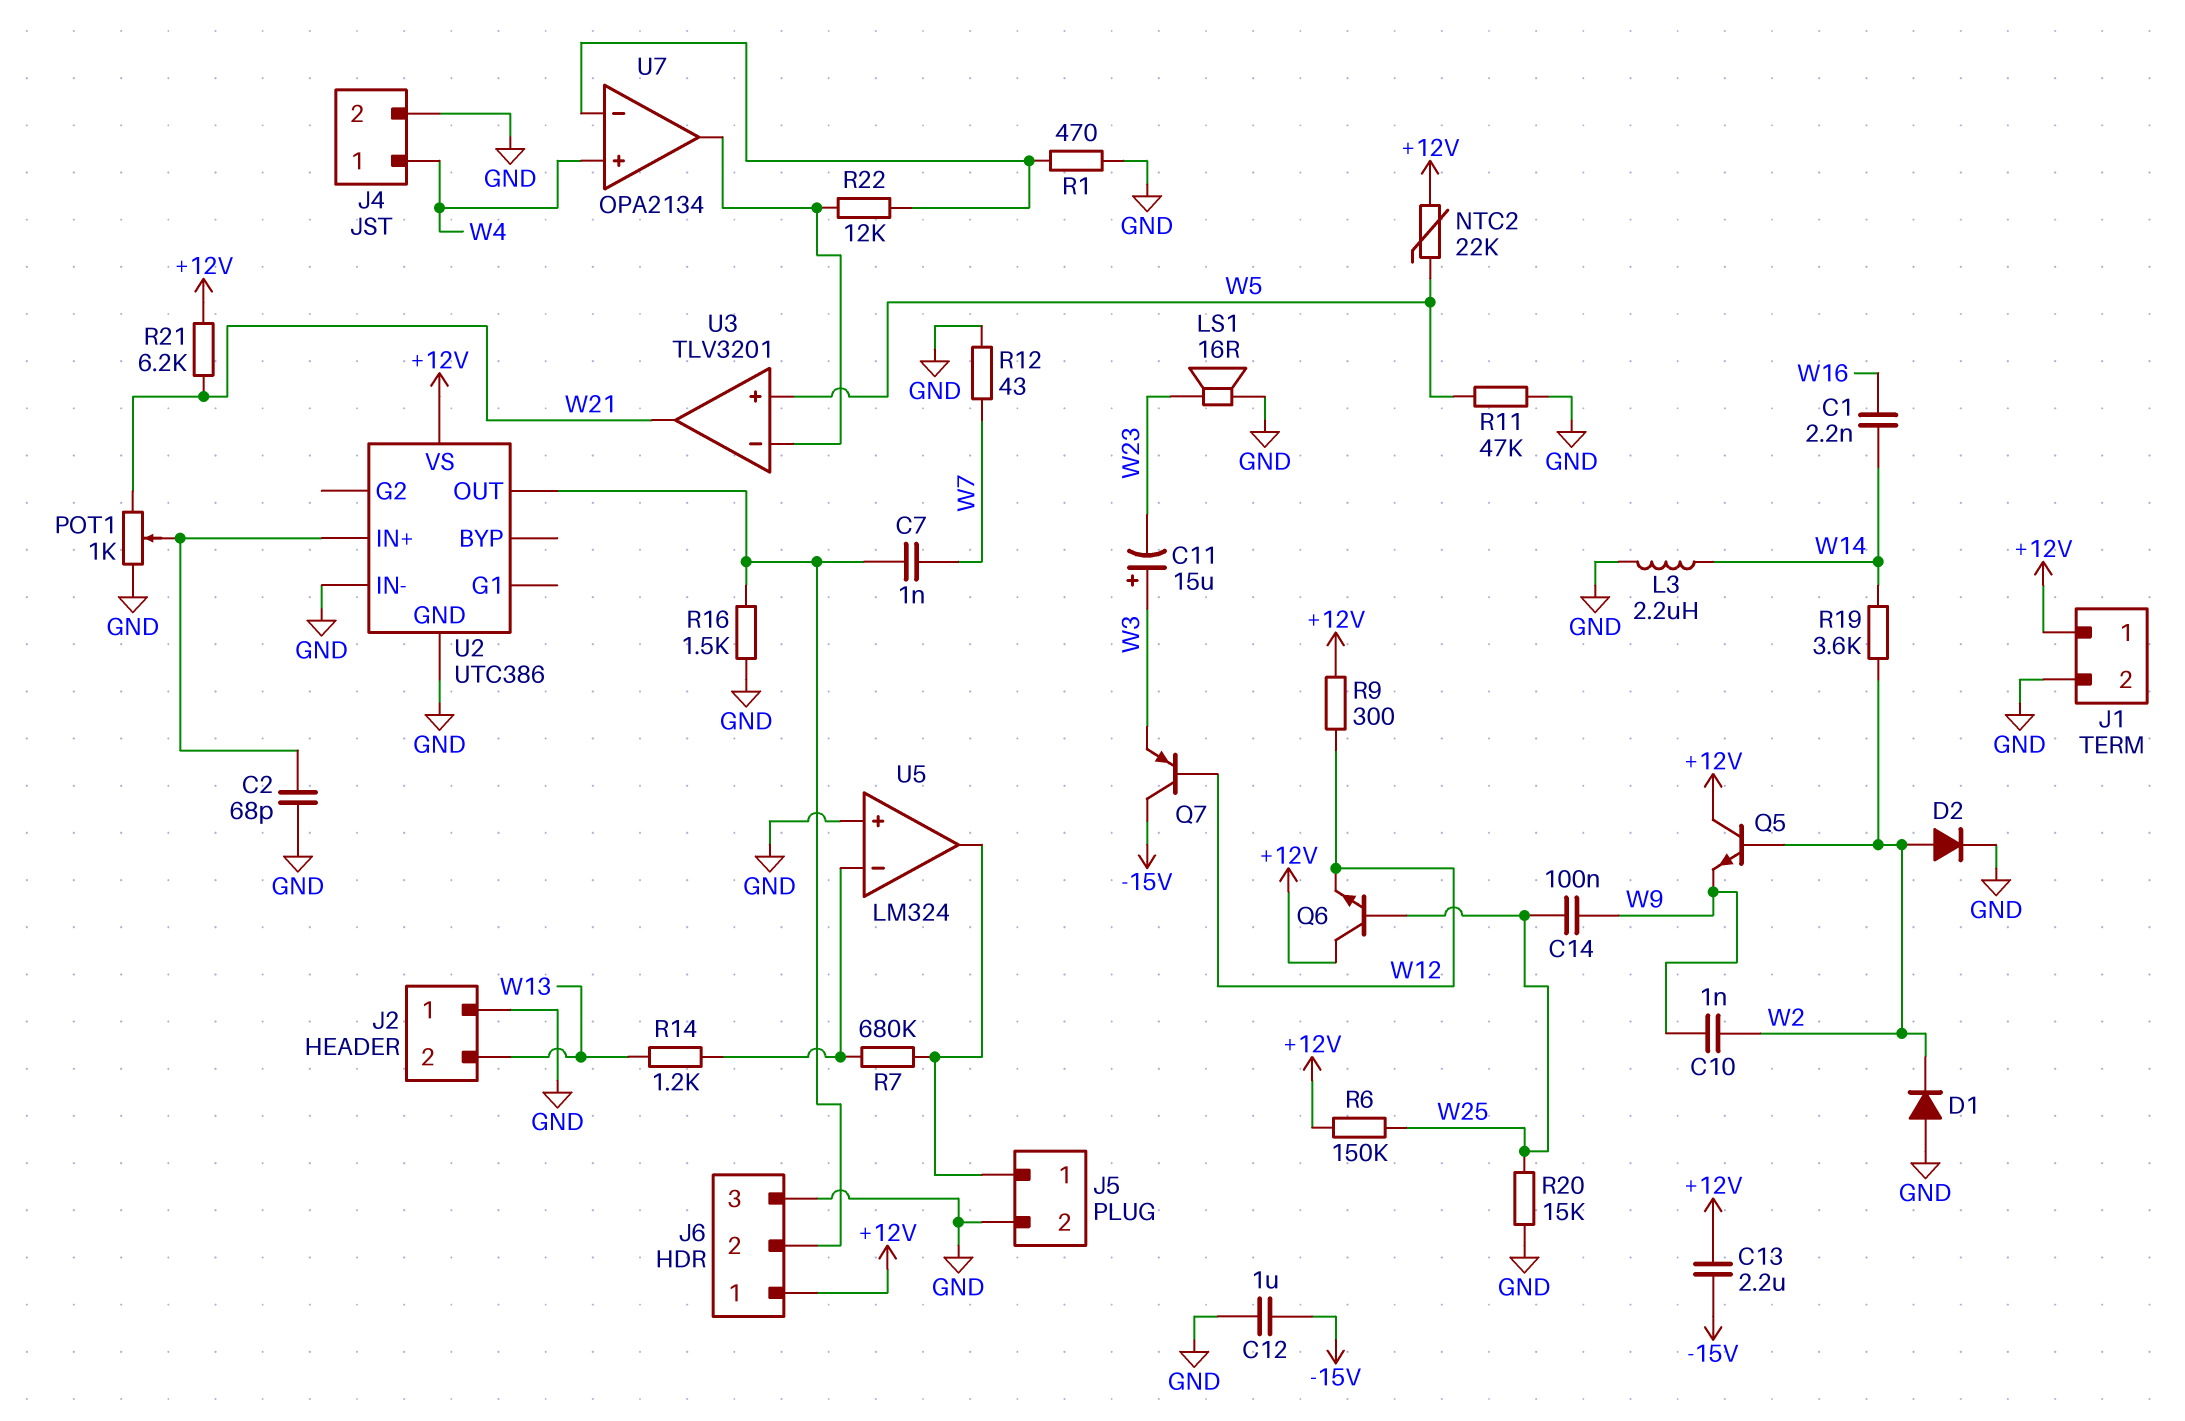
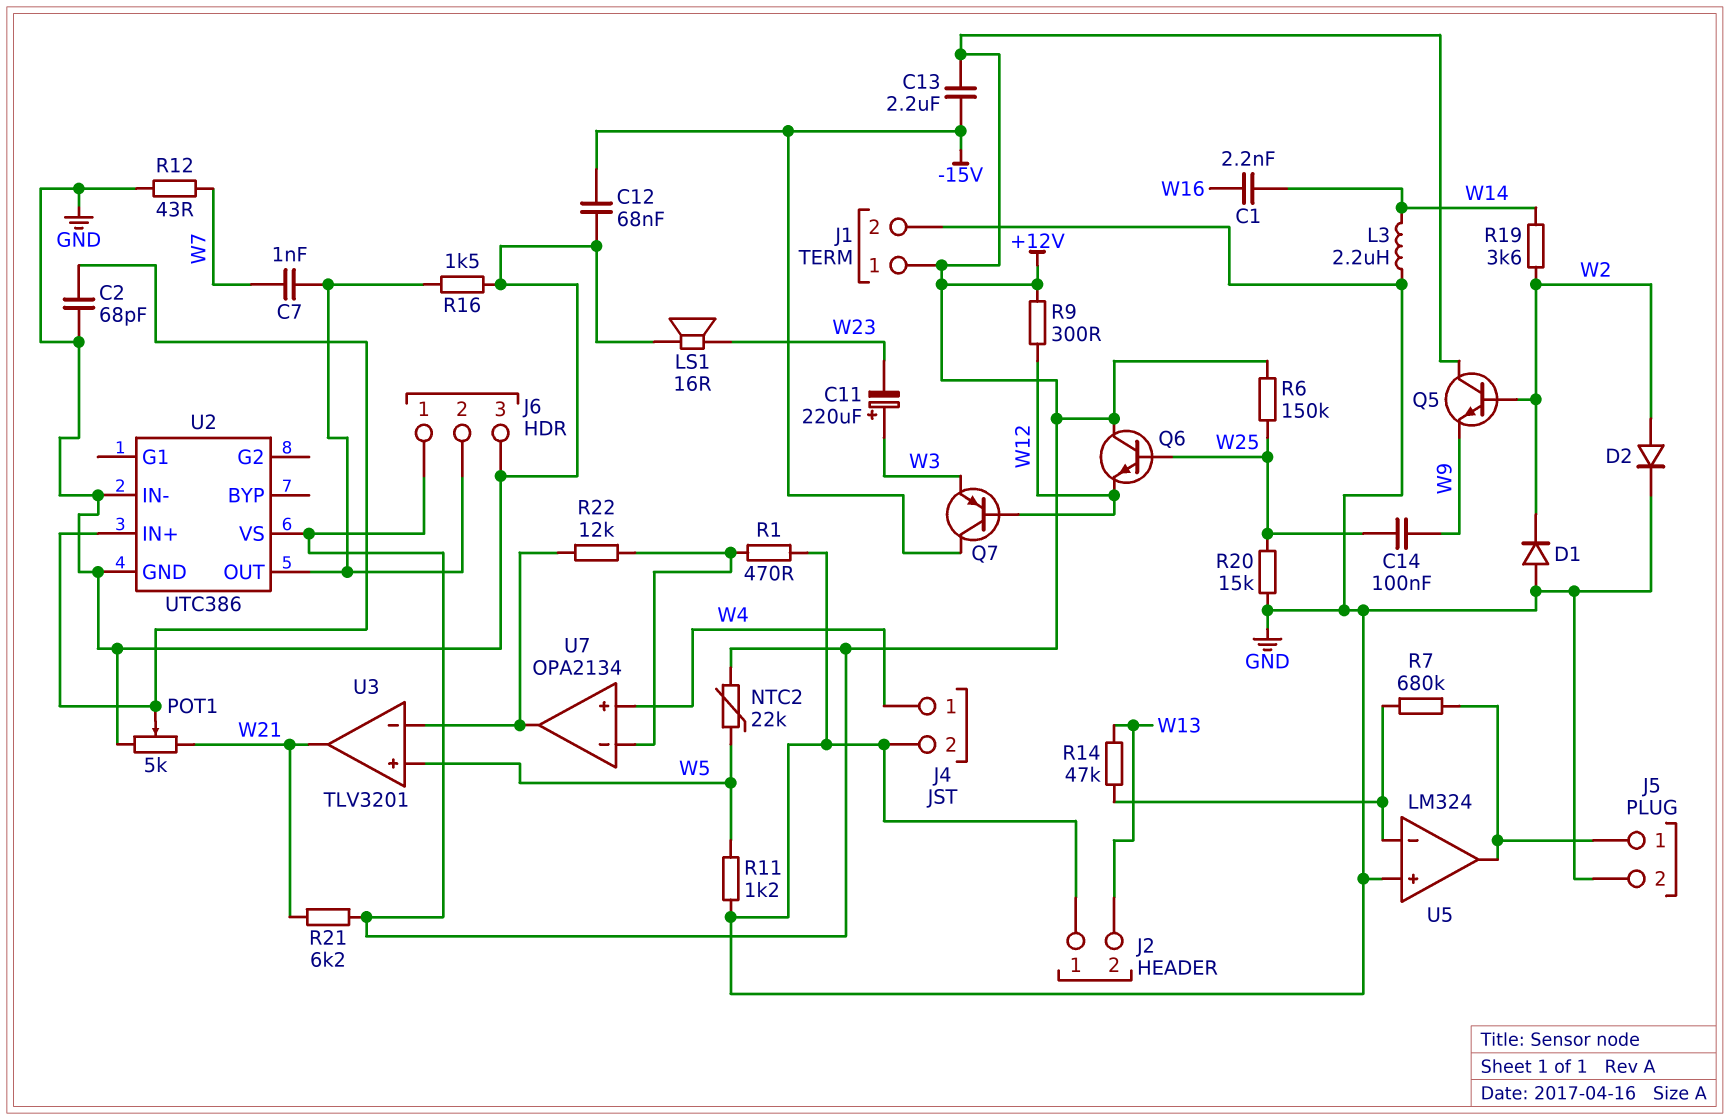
C10: 1nF (W2, W9) -> none
C11: 15uF (plus W3, minus W23) -> 220uF (plus W3, minus W23)
C12: 1uF (-15V, GND) -> 68nF (-15V, GND)
POT1: 1k (GND, W21, wiper U2/IN+) -> 5k (GND, W21, wiper U2/IN+)
R11: 47k (GND, W5) -> 1.2k (GND, W5)
R14: 1.2k (U5/in-, W13) -> 47k (U5/in-, W13)

